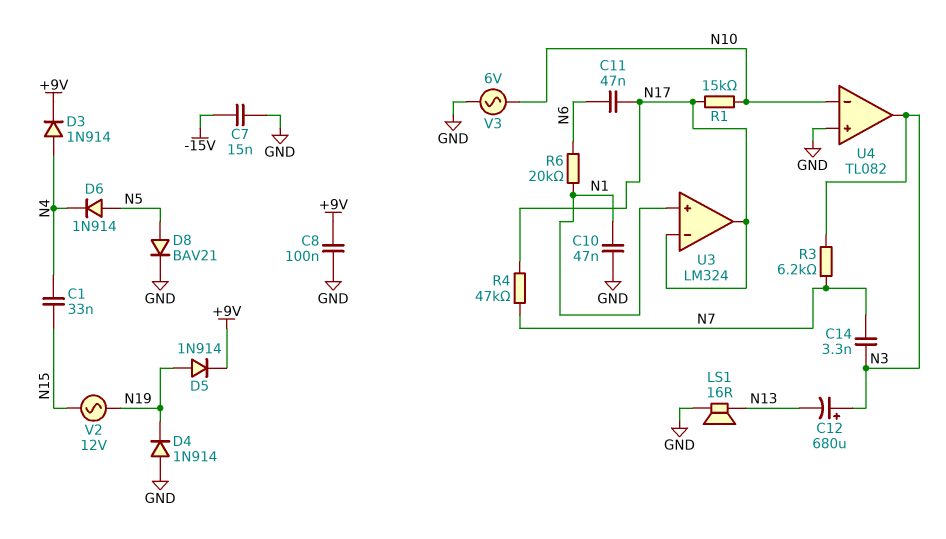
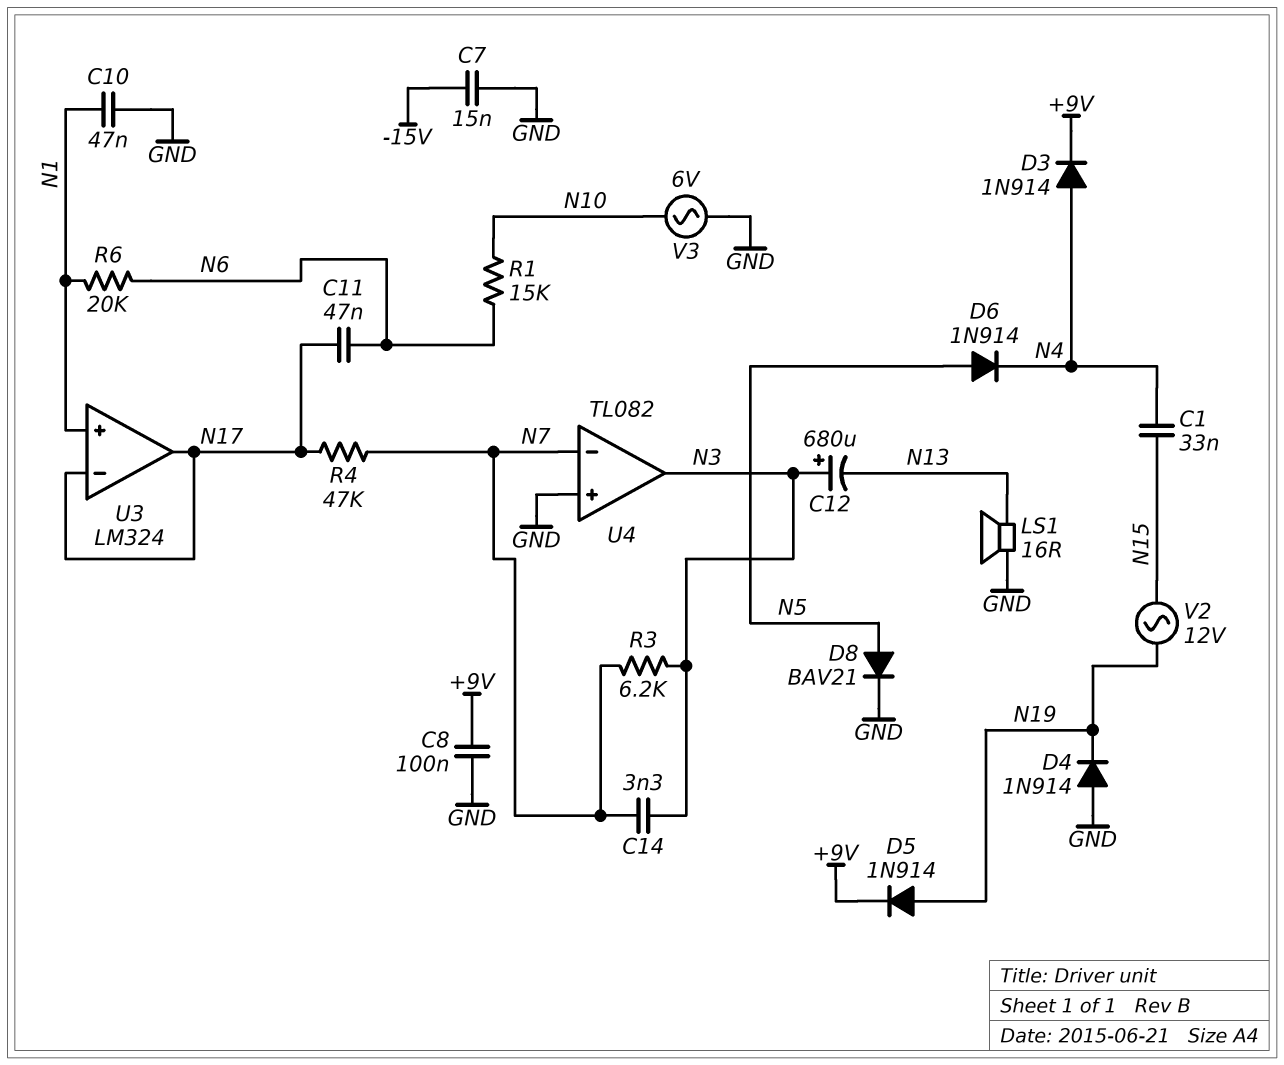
R1: 15k (N10, N17) -> 15k (N6, N10)
U4 pin in-: N10 -> N7

